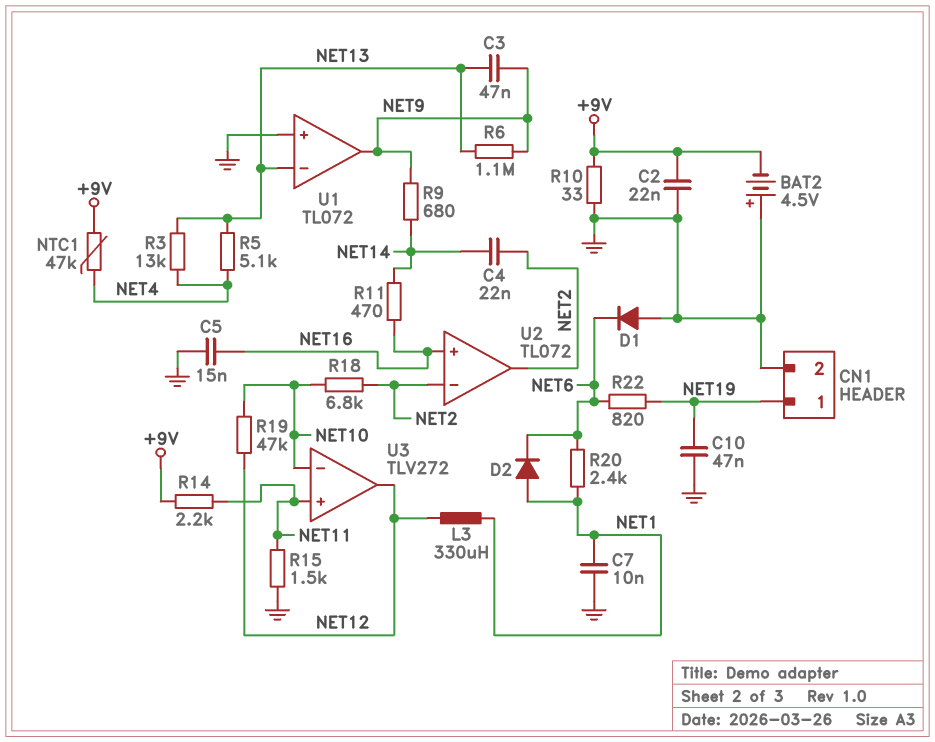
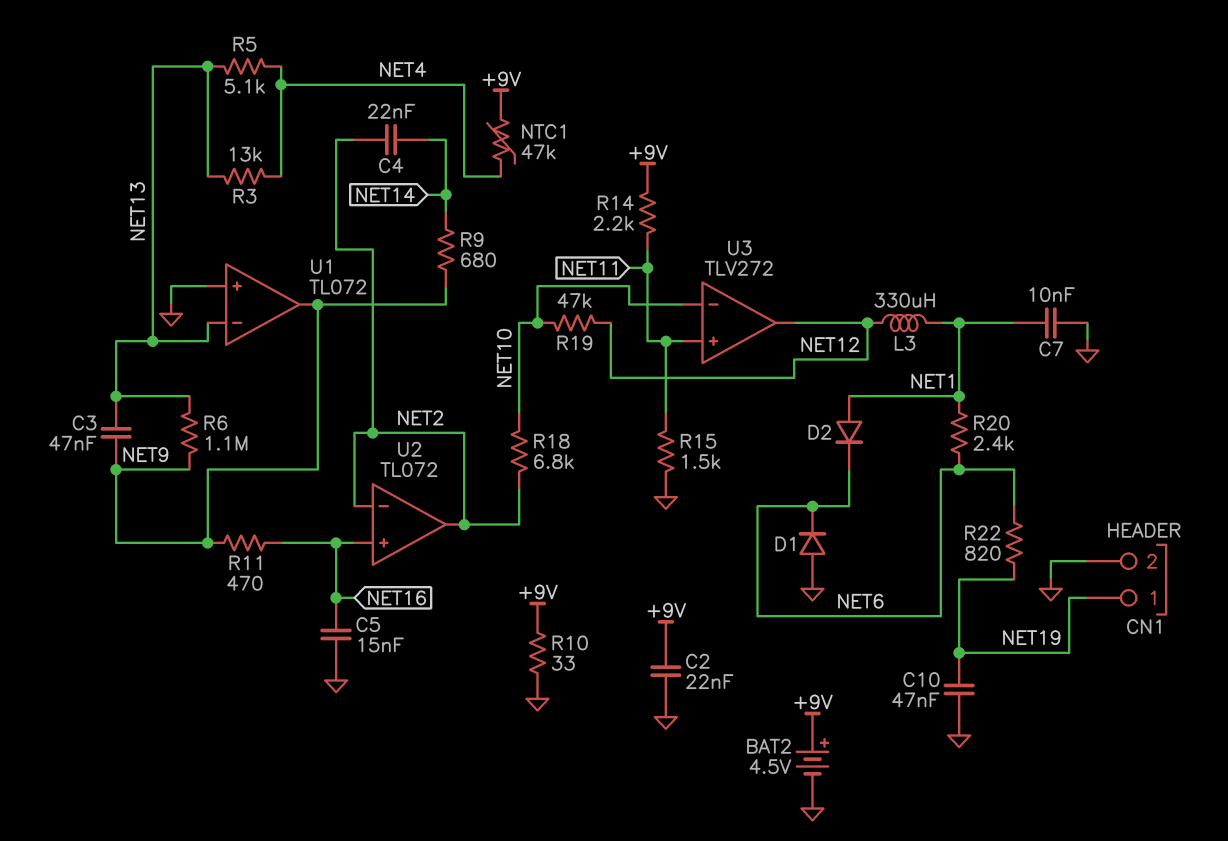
BAT2: 4.5V (plus GND, minus +9V) -> 4.5V (plus +9V, minus GND)
R11: 470 (NET14, NET16) -> 470 (NET9, NET16)

